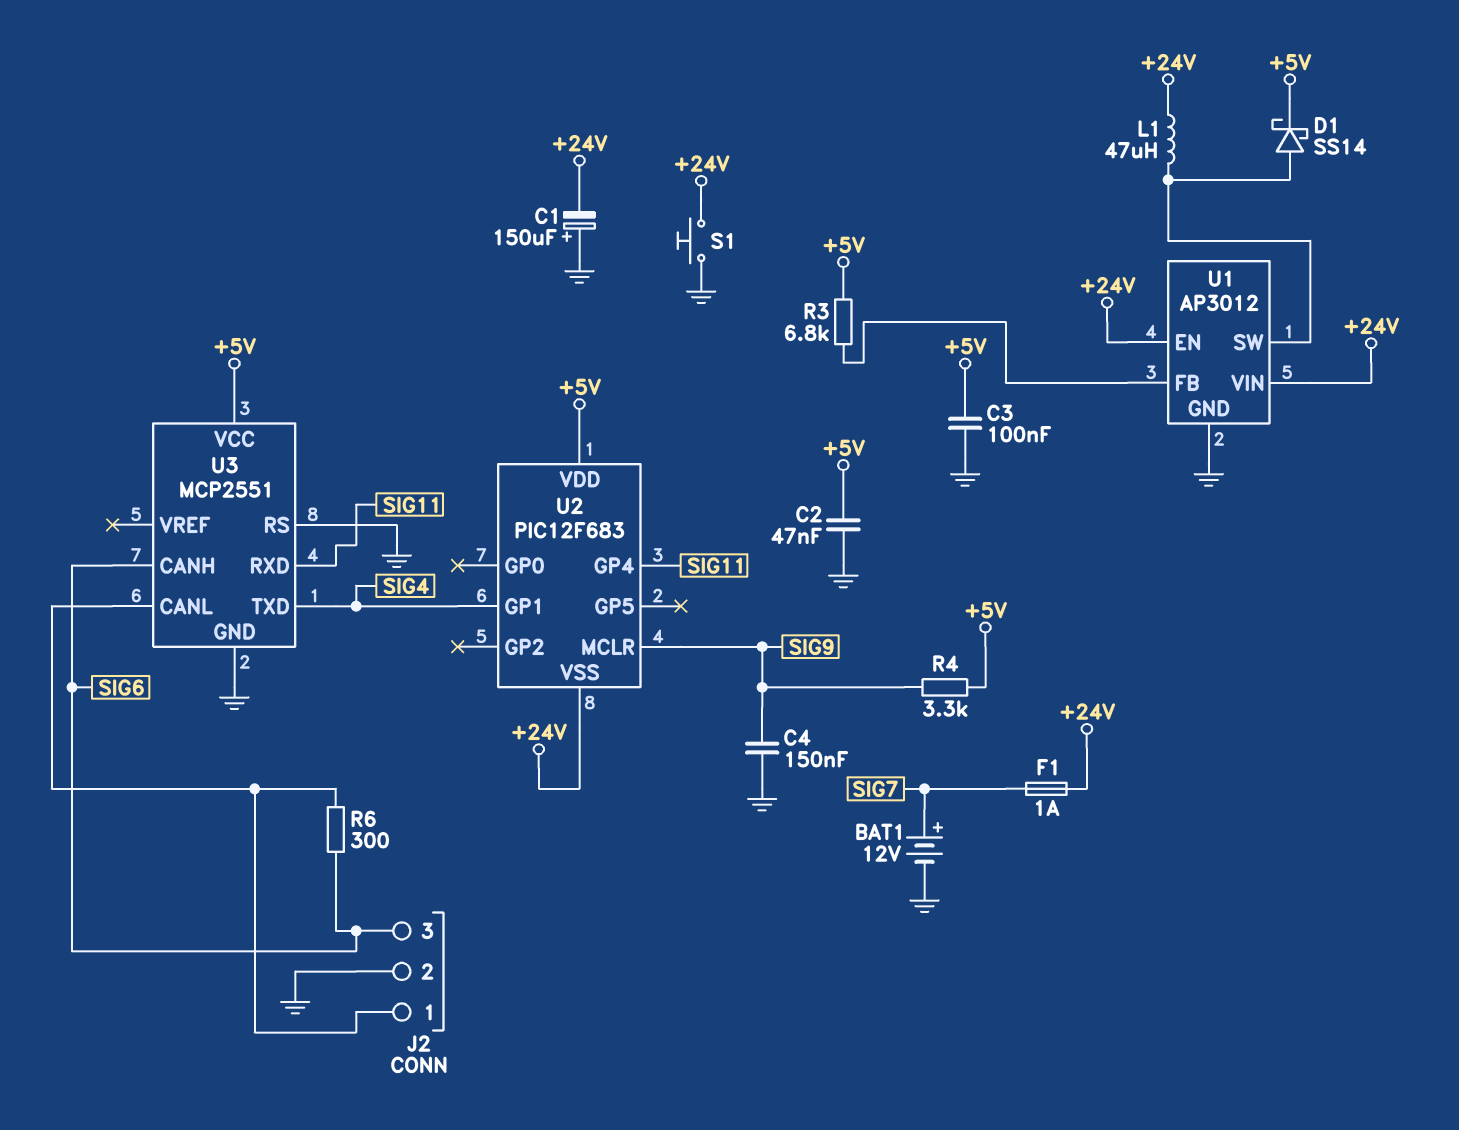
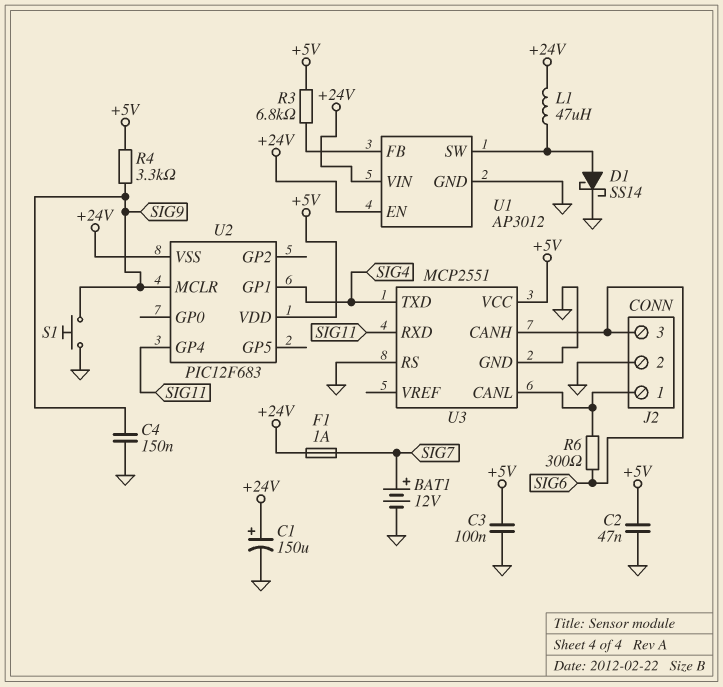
C1: 150uF (plus GND, minus +24V) -> 150uF (plus +24V, minus GND)
D1: schottky SS14 (A U1/SW, K +5V) -> schottky SS14 (A U1/SW, K GND)
S1: button (+24V, GND) -> button (GND, SIG9)

